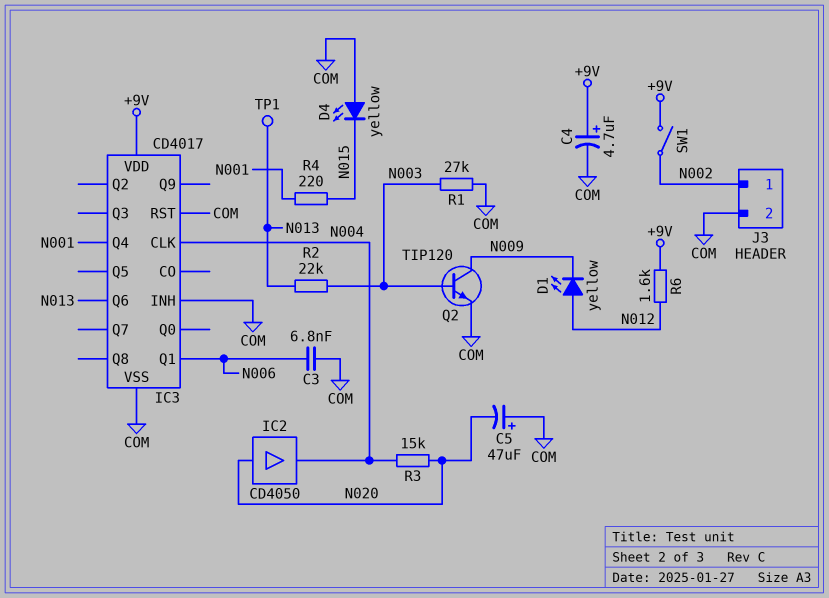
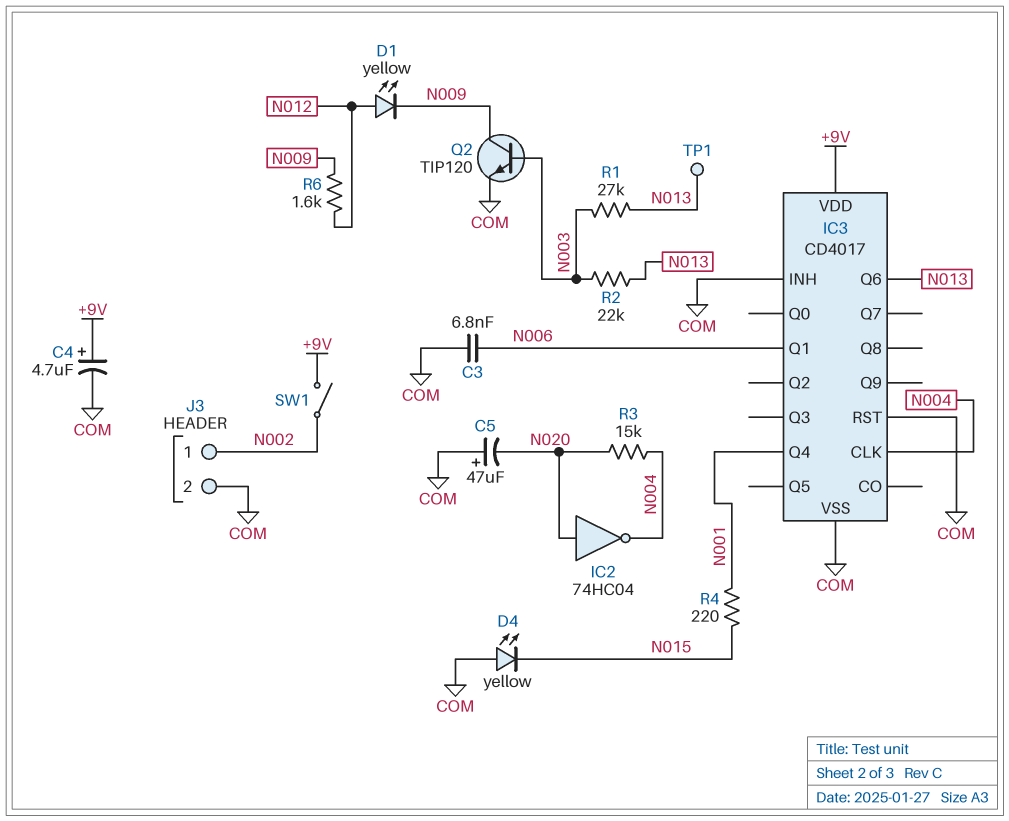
IC2: buffer CD4050 (in N020, out N004) -> NOT 74HC04 (in N020, out N004)
R1: 27k (COM, N003) -> 27k (N003, N013)
R6: 1.6k (+9V, N012) -> 1.6k (N009, N012)

